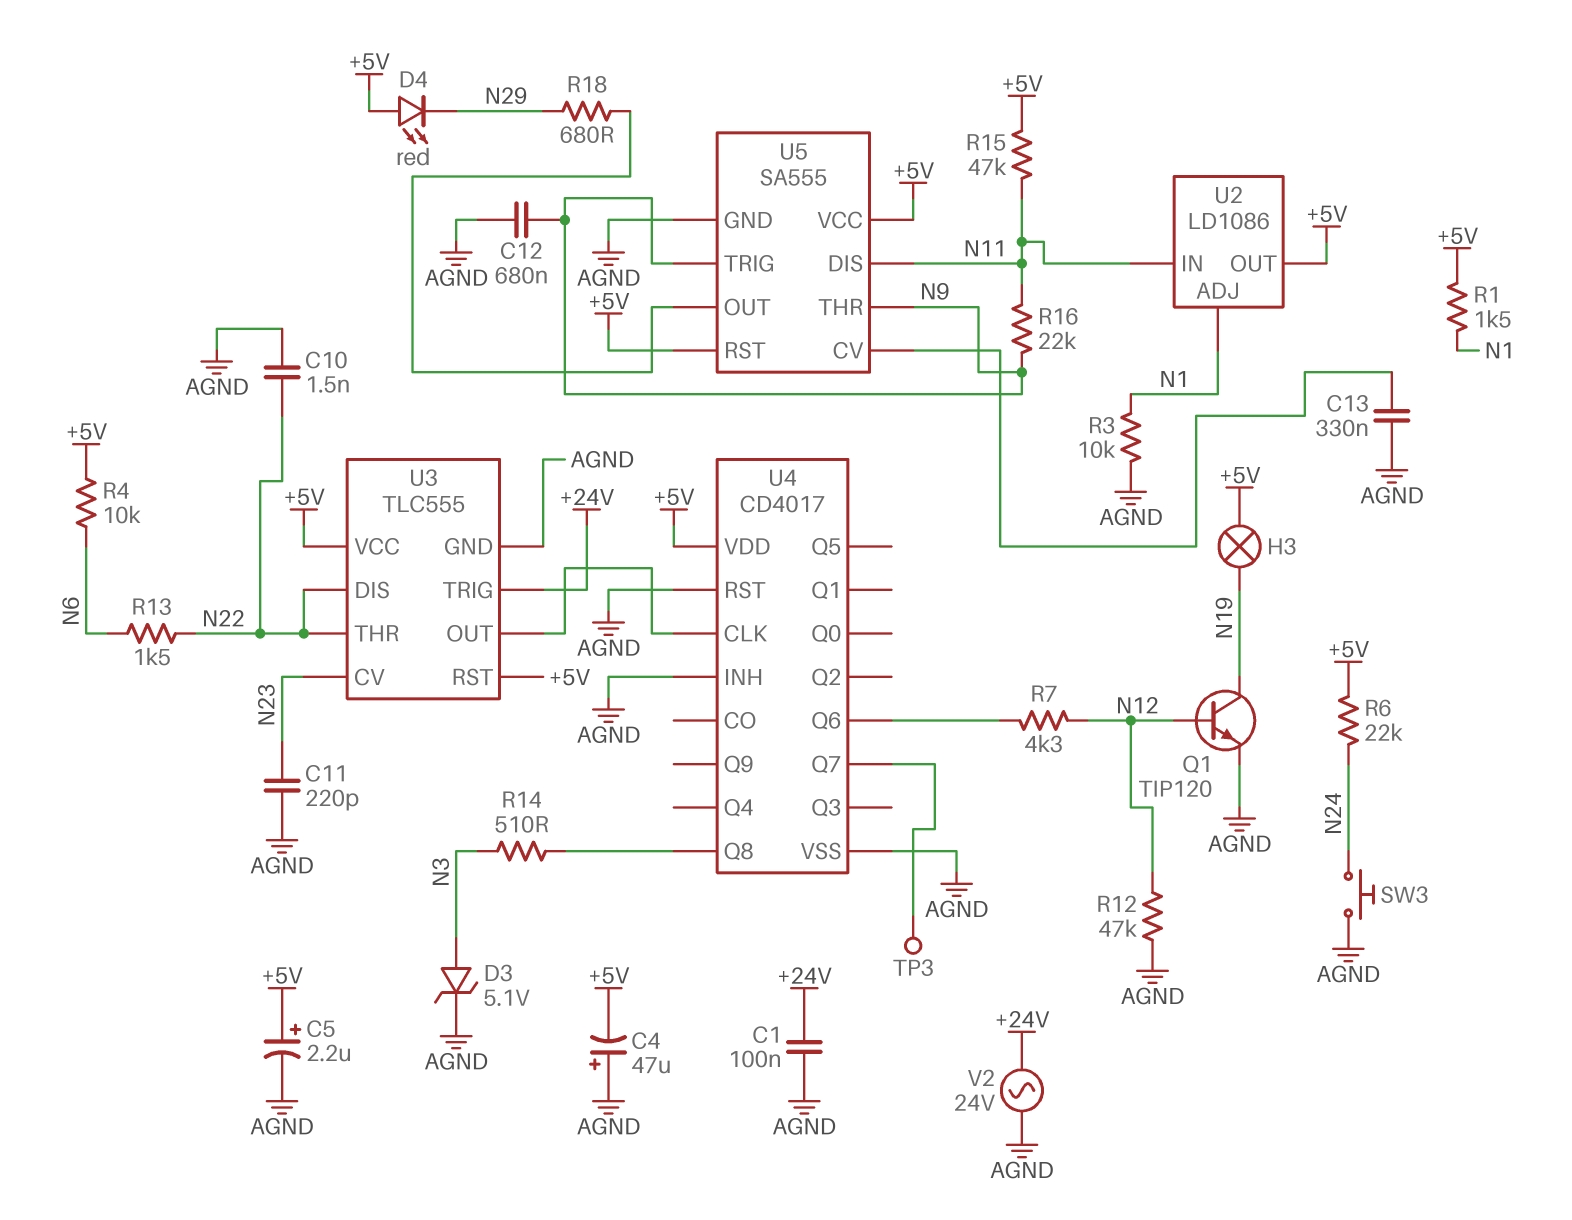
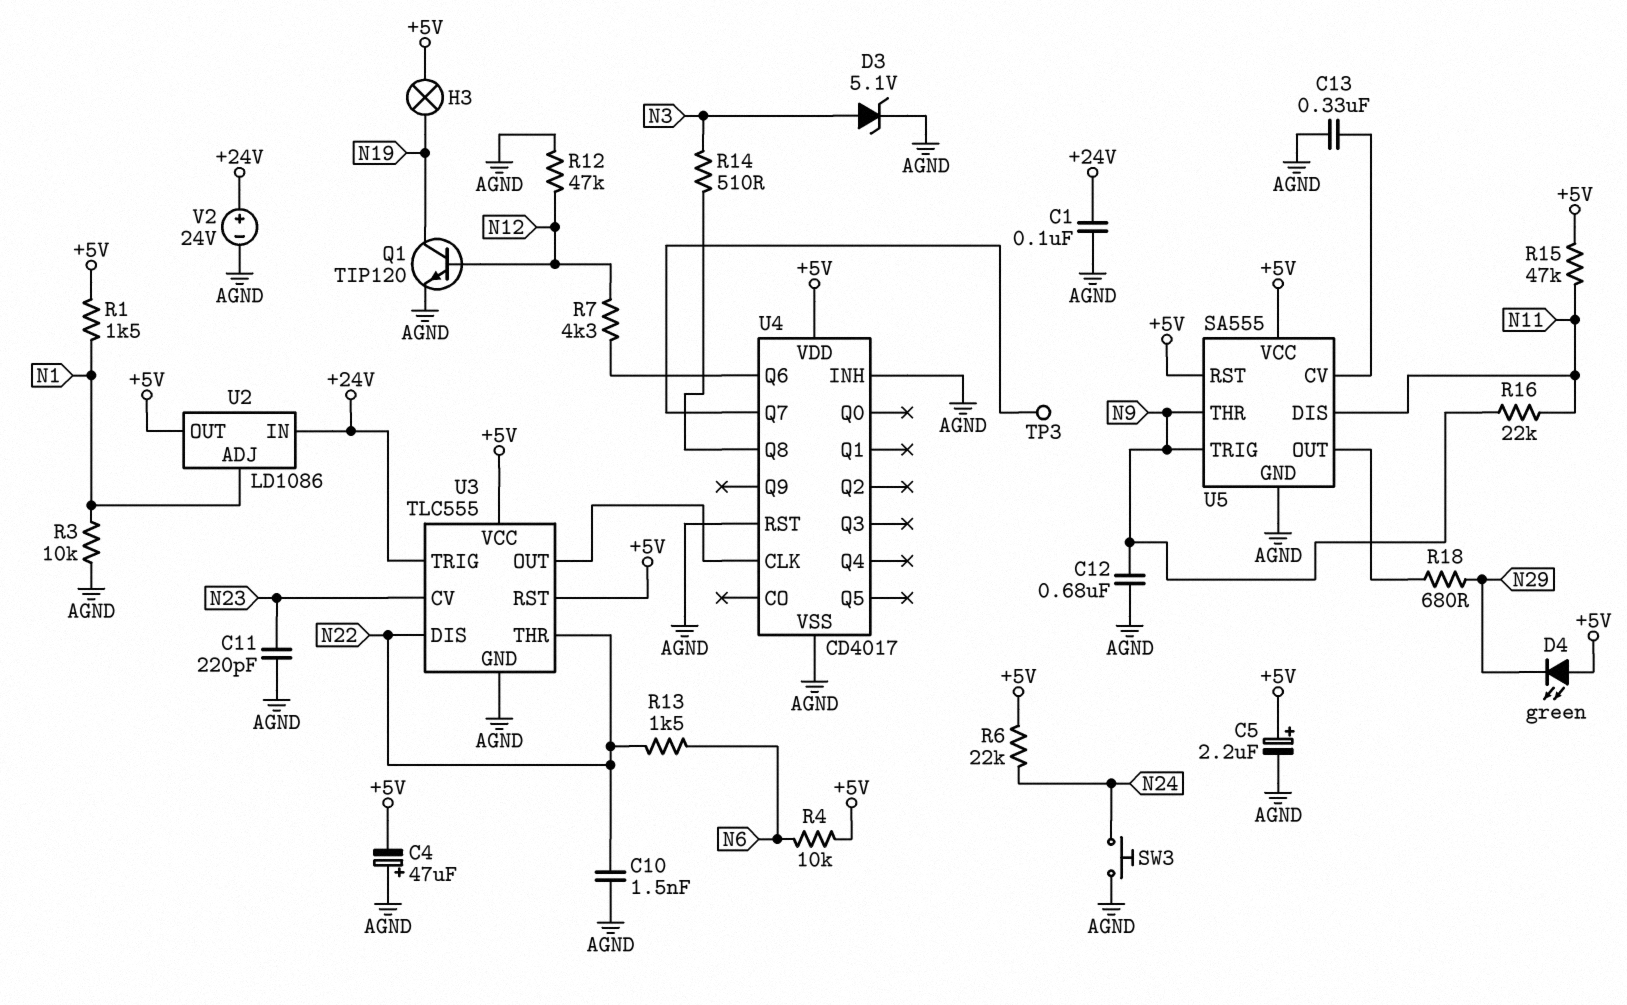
D4: LED red (A +5V, K N29) -> LED green (A +5V, K N29)
U2 pin IN: N11 -> +24V
V2: AC 24V (+24V, AGND) -> 24V (plus +24V, minus AGND)

